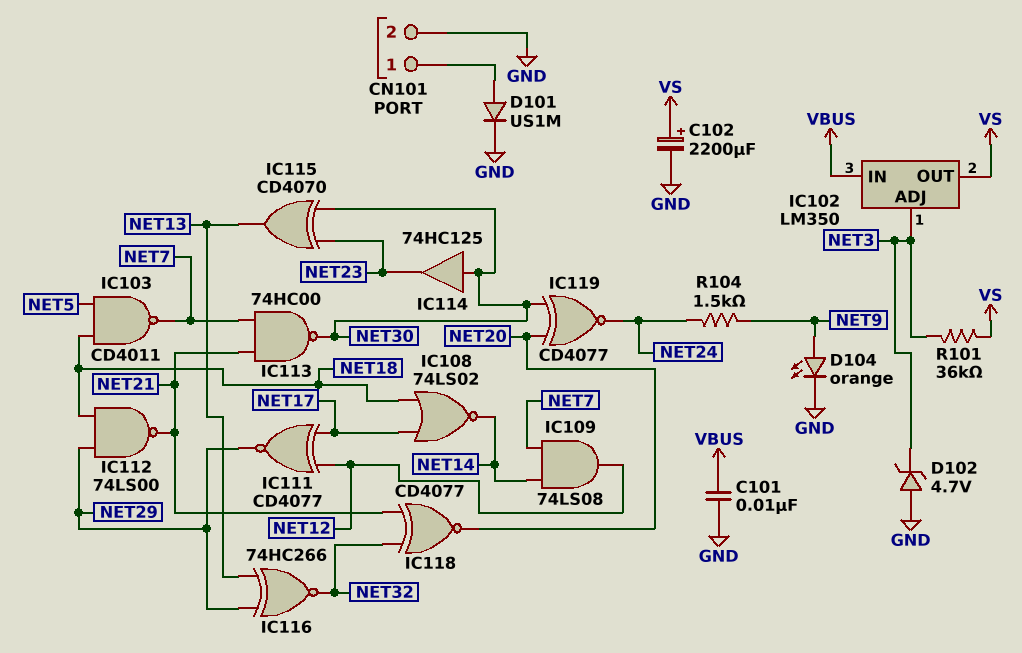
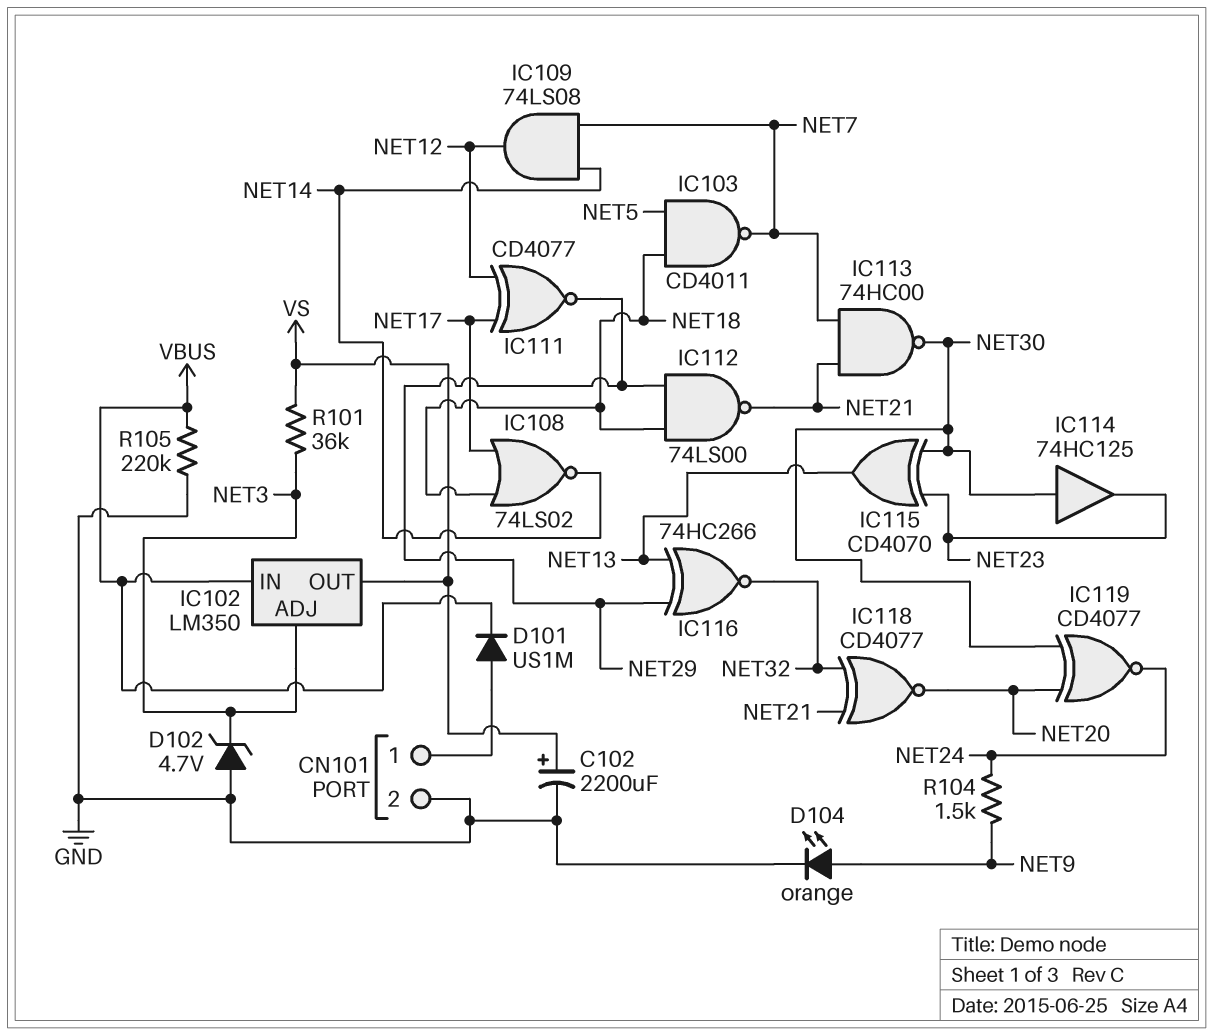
C101: 10nF (GND, VBUS) -> none
D101: diode US1M (A CN101/1, K GND) -> diode US1M (A CN101/1, K VBUS)
R105: none -> 220k (GND, VBUS)

